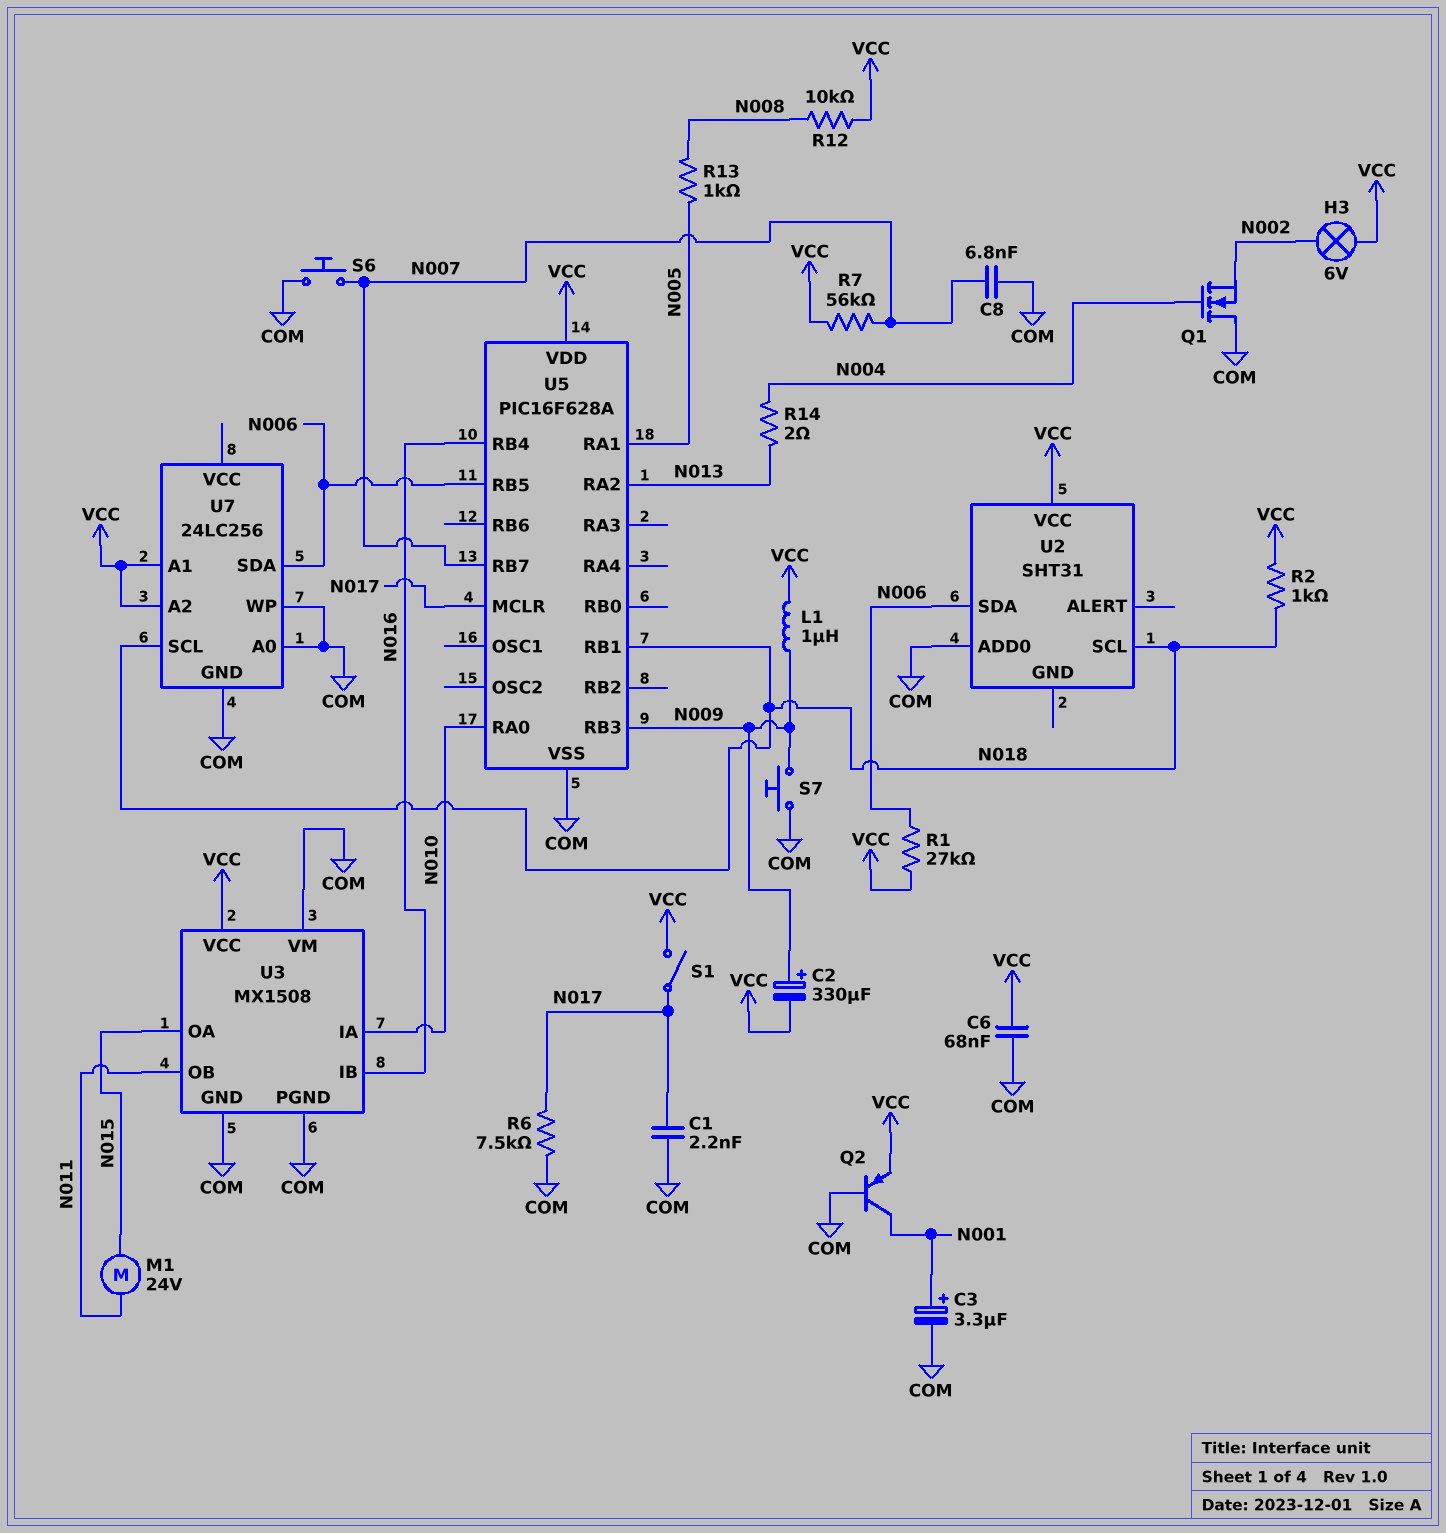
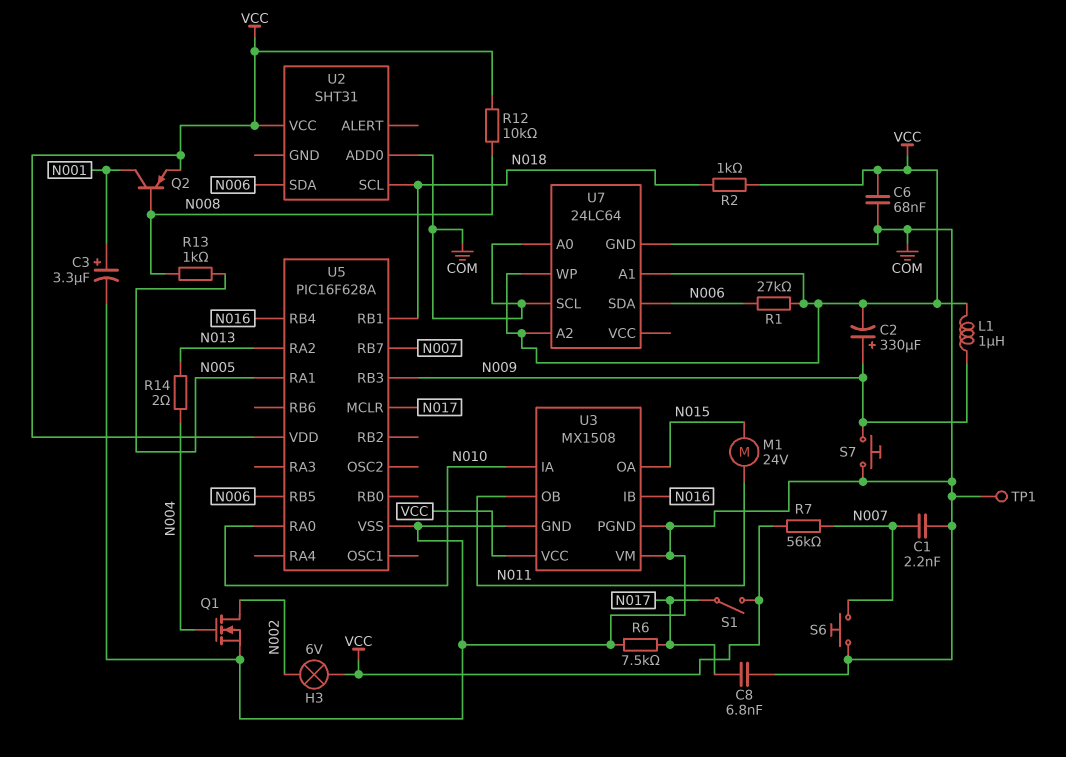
C1: 2.2nF (COM, N017) -> 2.2nF (COM, N007)
C8: 6.8nF (COM, N007) -> 6.8nF (COM, N017)
Q1: NMOS (G N004, D COM, S N002) -> NMOS (G N004, D N002, S COM)
Q2: PNP (B COM, C N001, E VCC) -> PNP (B N008, C N001, E VCC)
TP1: none -> test point (COM)
U7: 24LC256 -> 24LC64
U7 pin SCL: N018 -> COM
U7 pin WP: COM -> VCC

